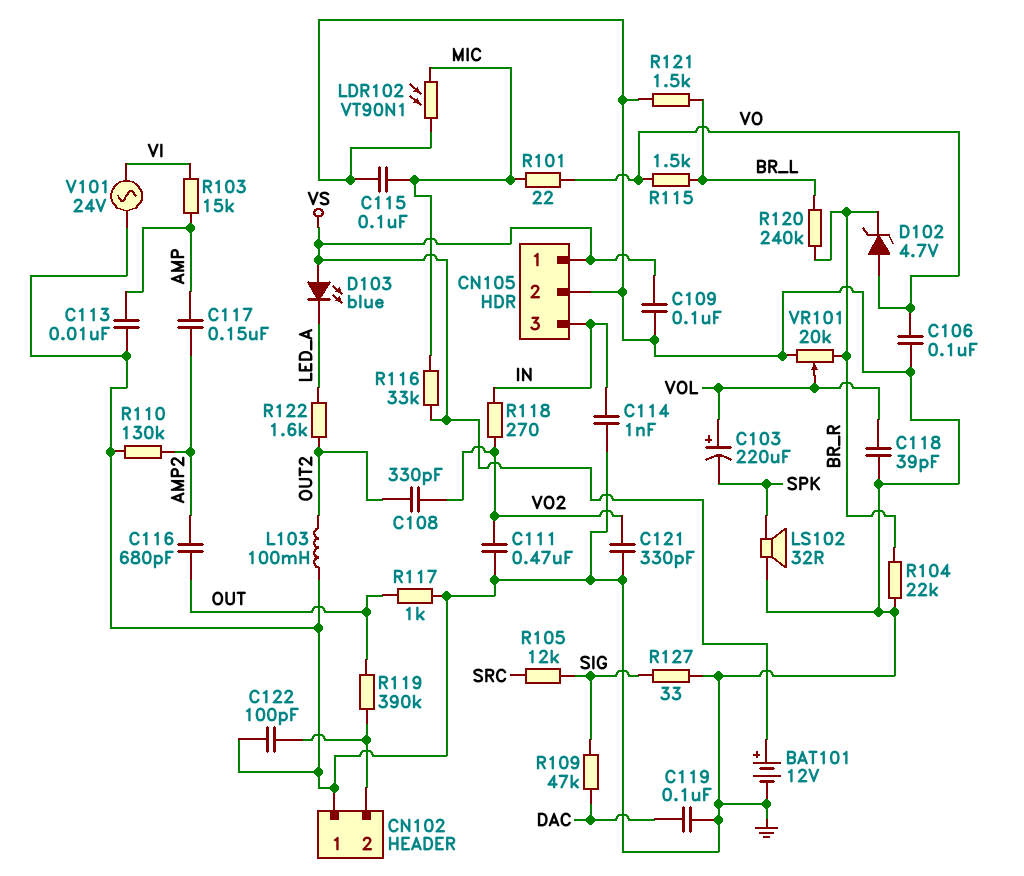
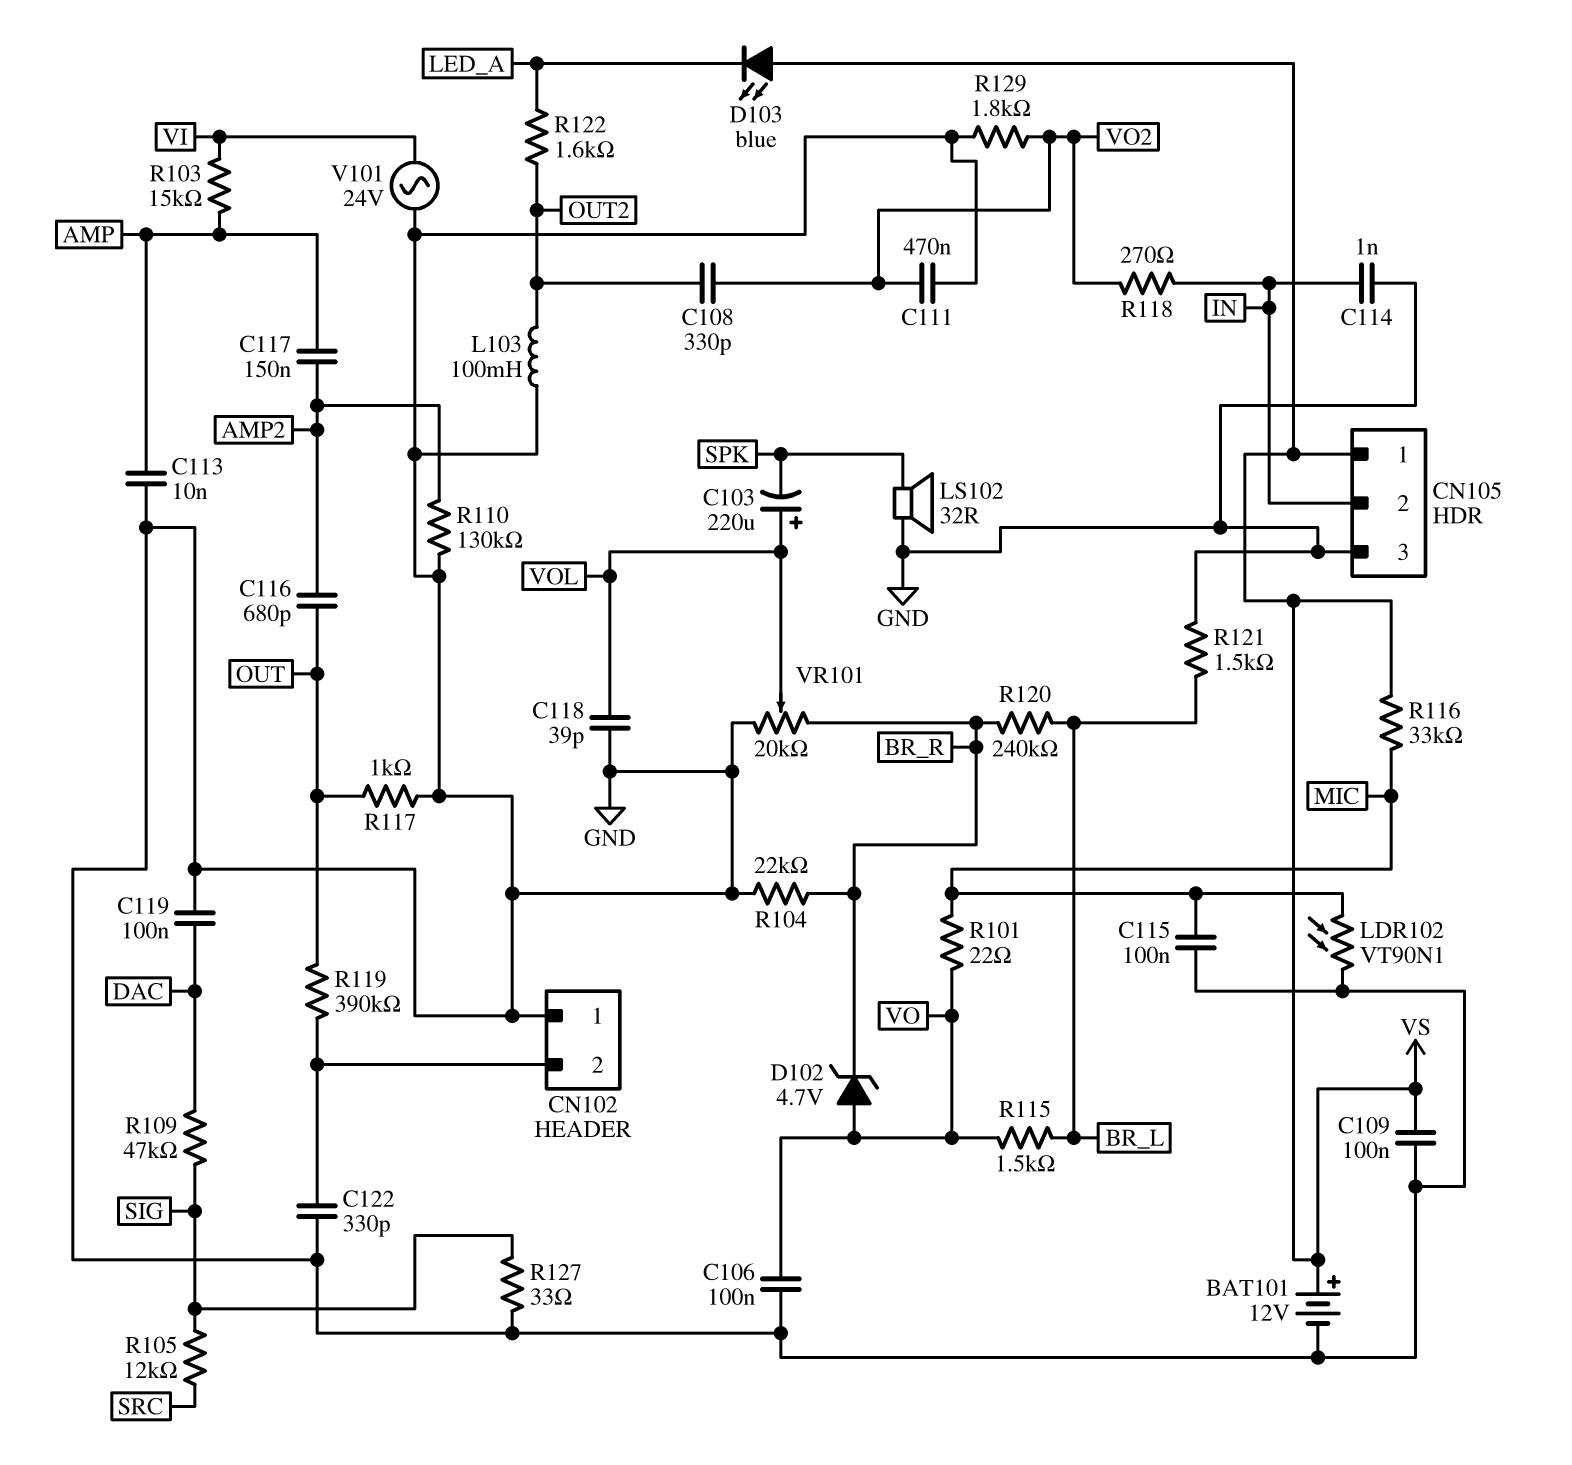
C121: 330pF (GND, VO2) -> none
C122: 100pF (CN102/2, GND) -> 330pF (CN102/2, GND)
CN105 pin 2: GND -> IN
CN105 pin 3: IN -> GND
R129: none -> 1.8k (GND, VO2)

